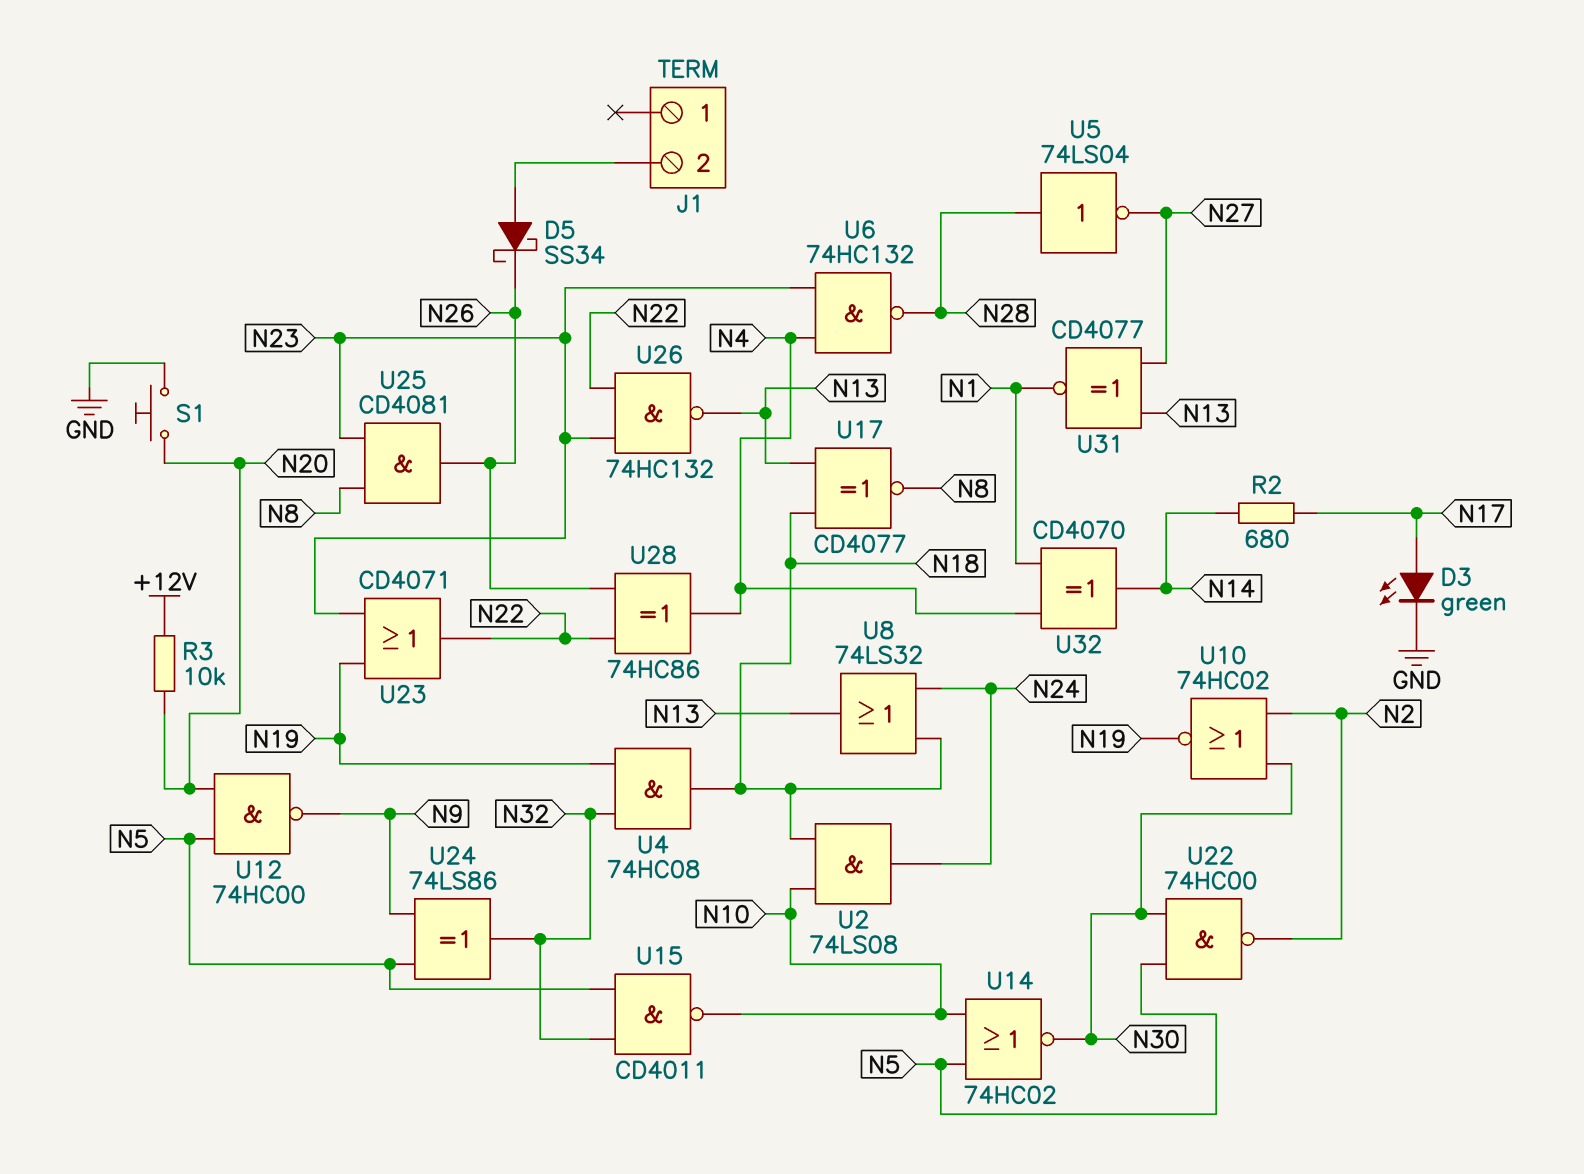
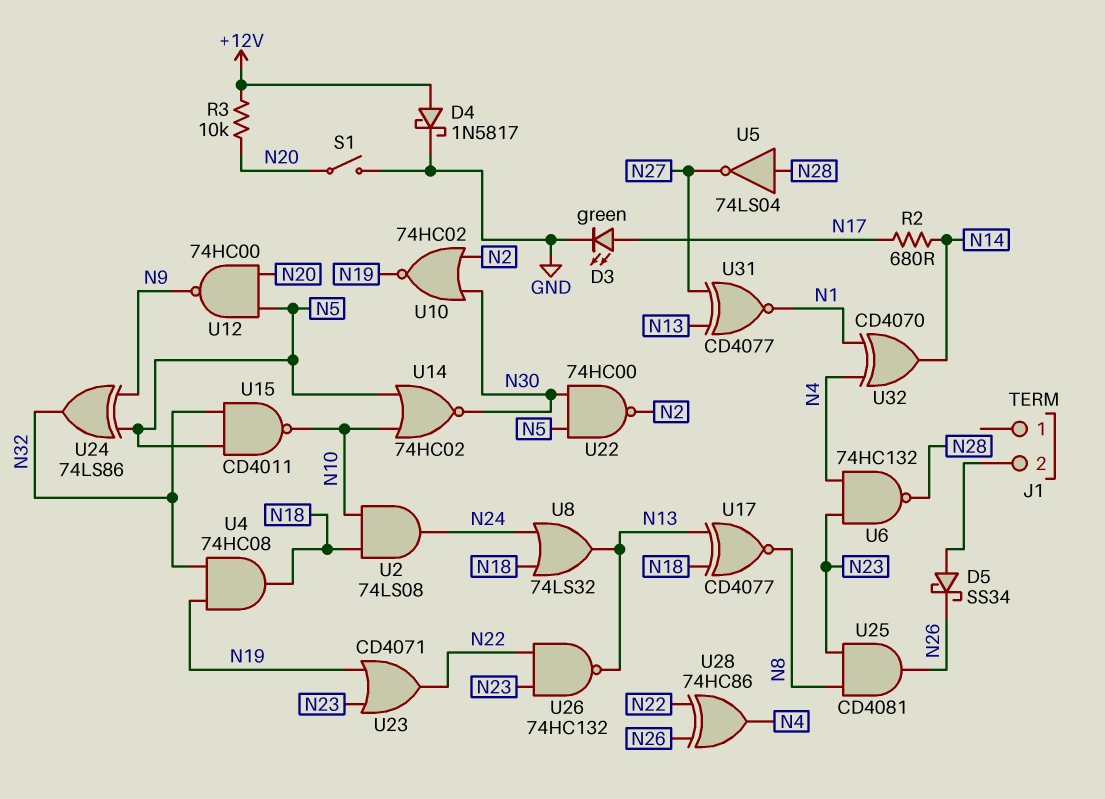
D4: none -> schottky 1N5817 (A +12V, K GND)
S1: button (GND, N20) -> switch (GND, N20)

